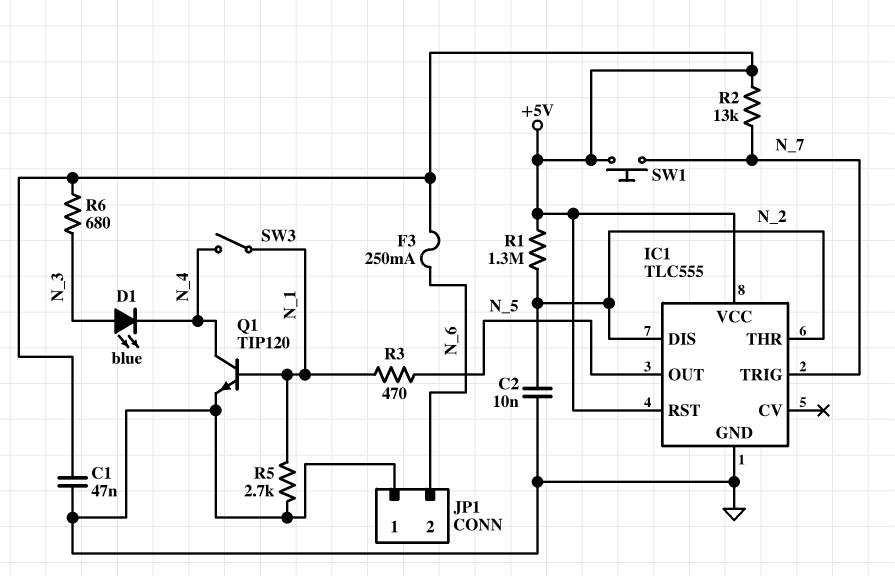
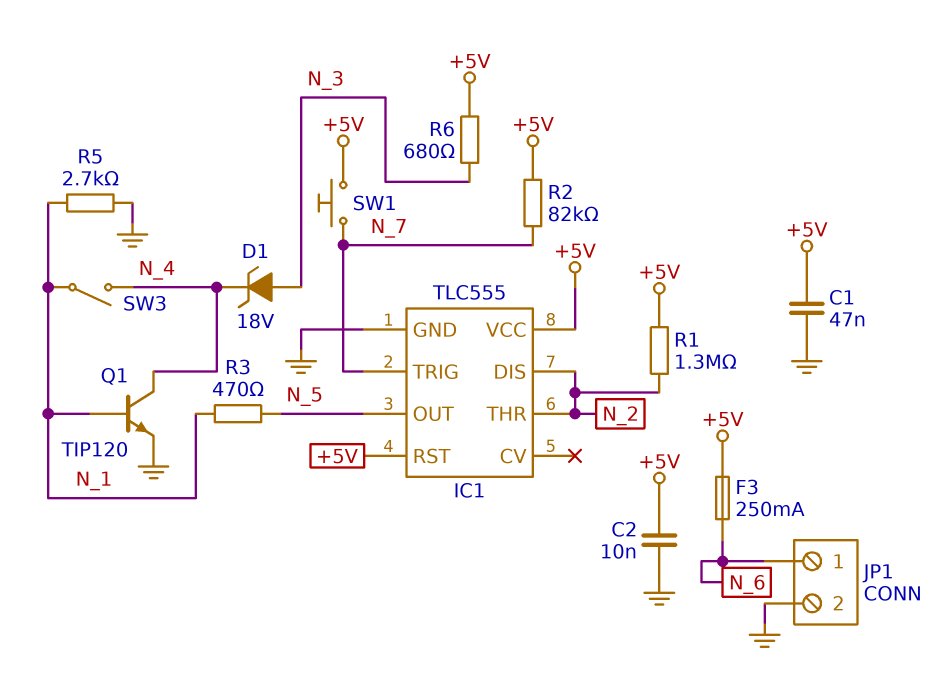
C2: 10nF (GND, N_2) -> 10nF (+5V, GND)
D1: LED blue (A N_3, K N_4) -> zener 18V (A N_3, K N_4)
JP1 pin 1: GND -> N_6
JP1 pin 2: N_6 -> GND
R2: 13k (+5V, N_7) -> 82k (+5V, N_7)

